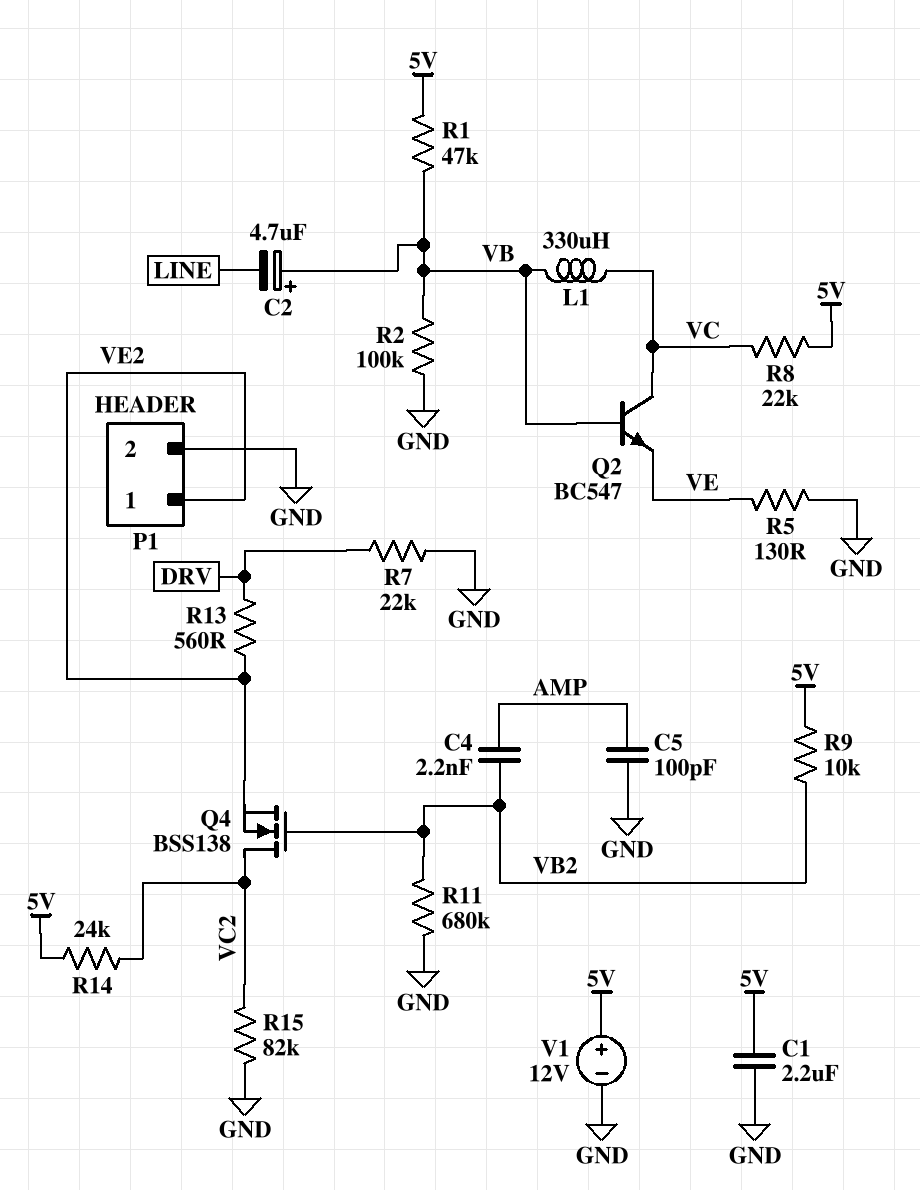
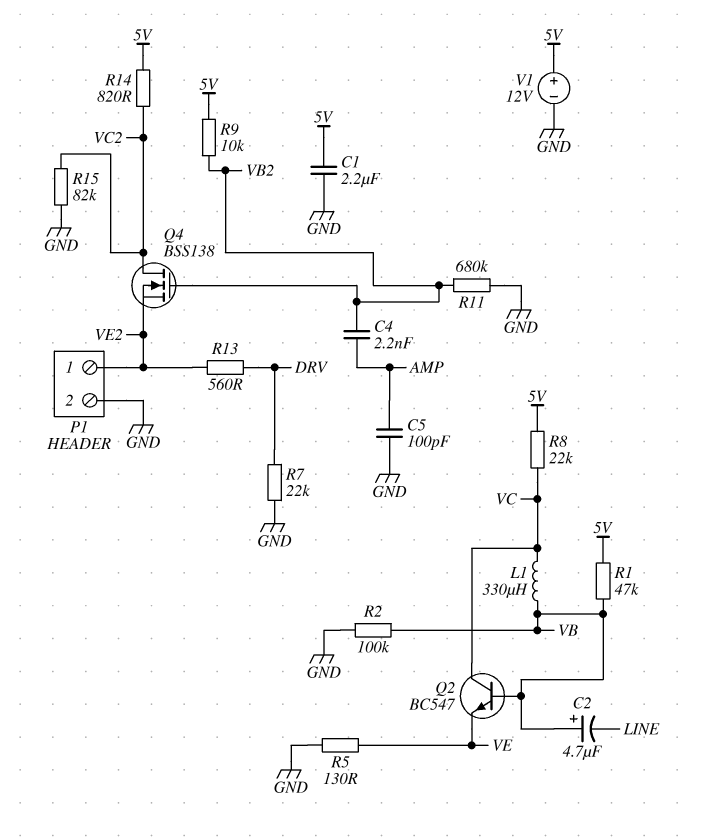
R14: 24k (5V, VC2) -> 820 (5V, VC2)

